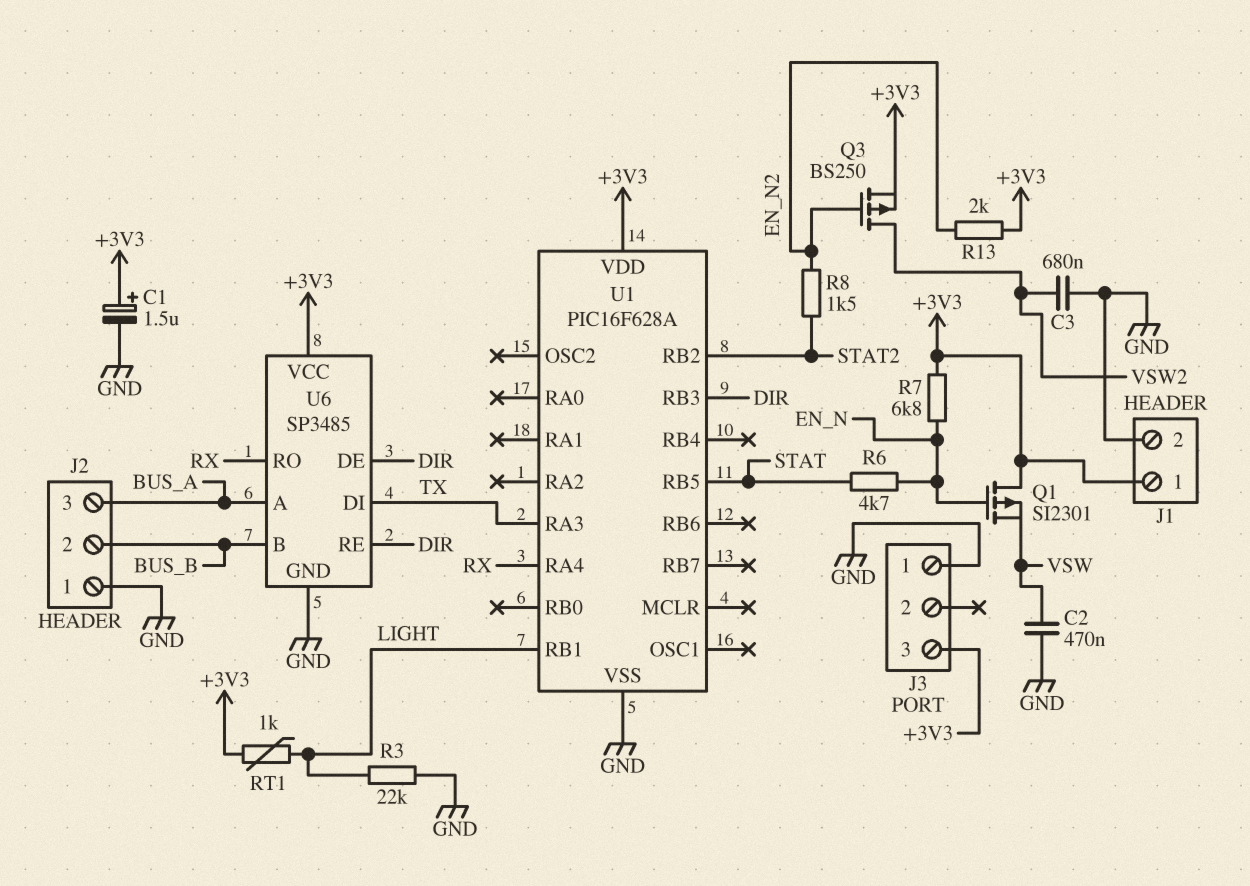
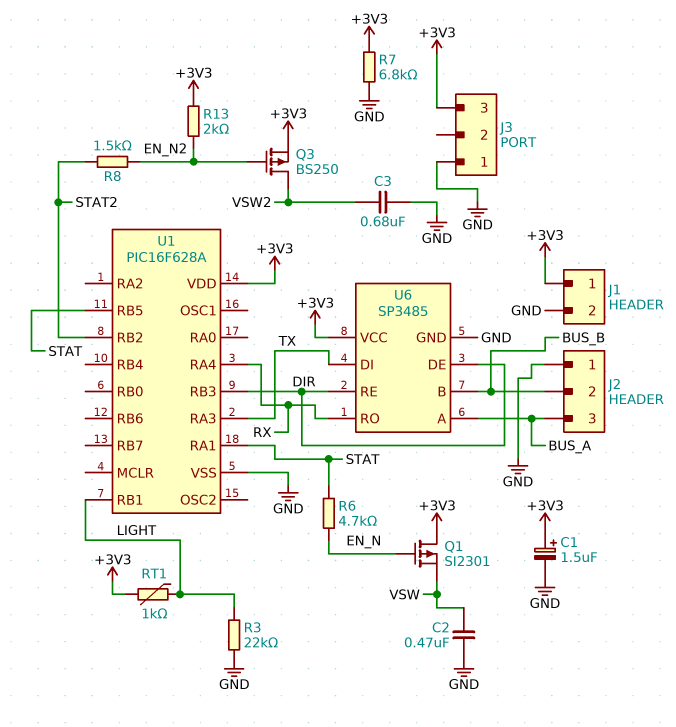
R7: 6.8k (+3V3, EN_N) -> 6.8k (+3V3, GND)
U1 pin RA1: none -> STAT

